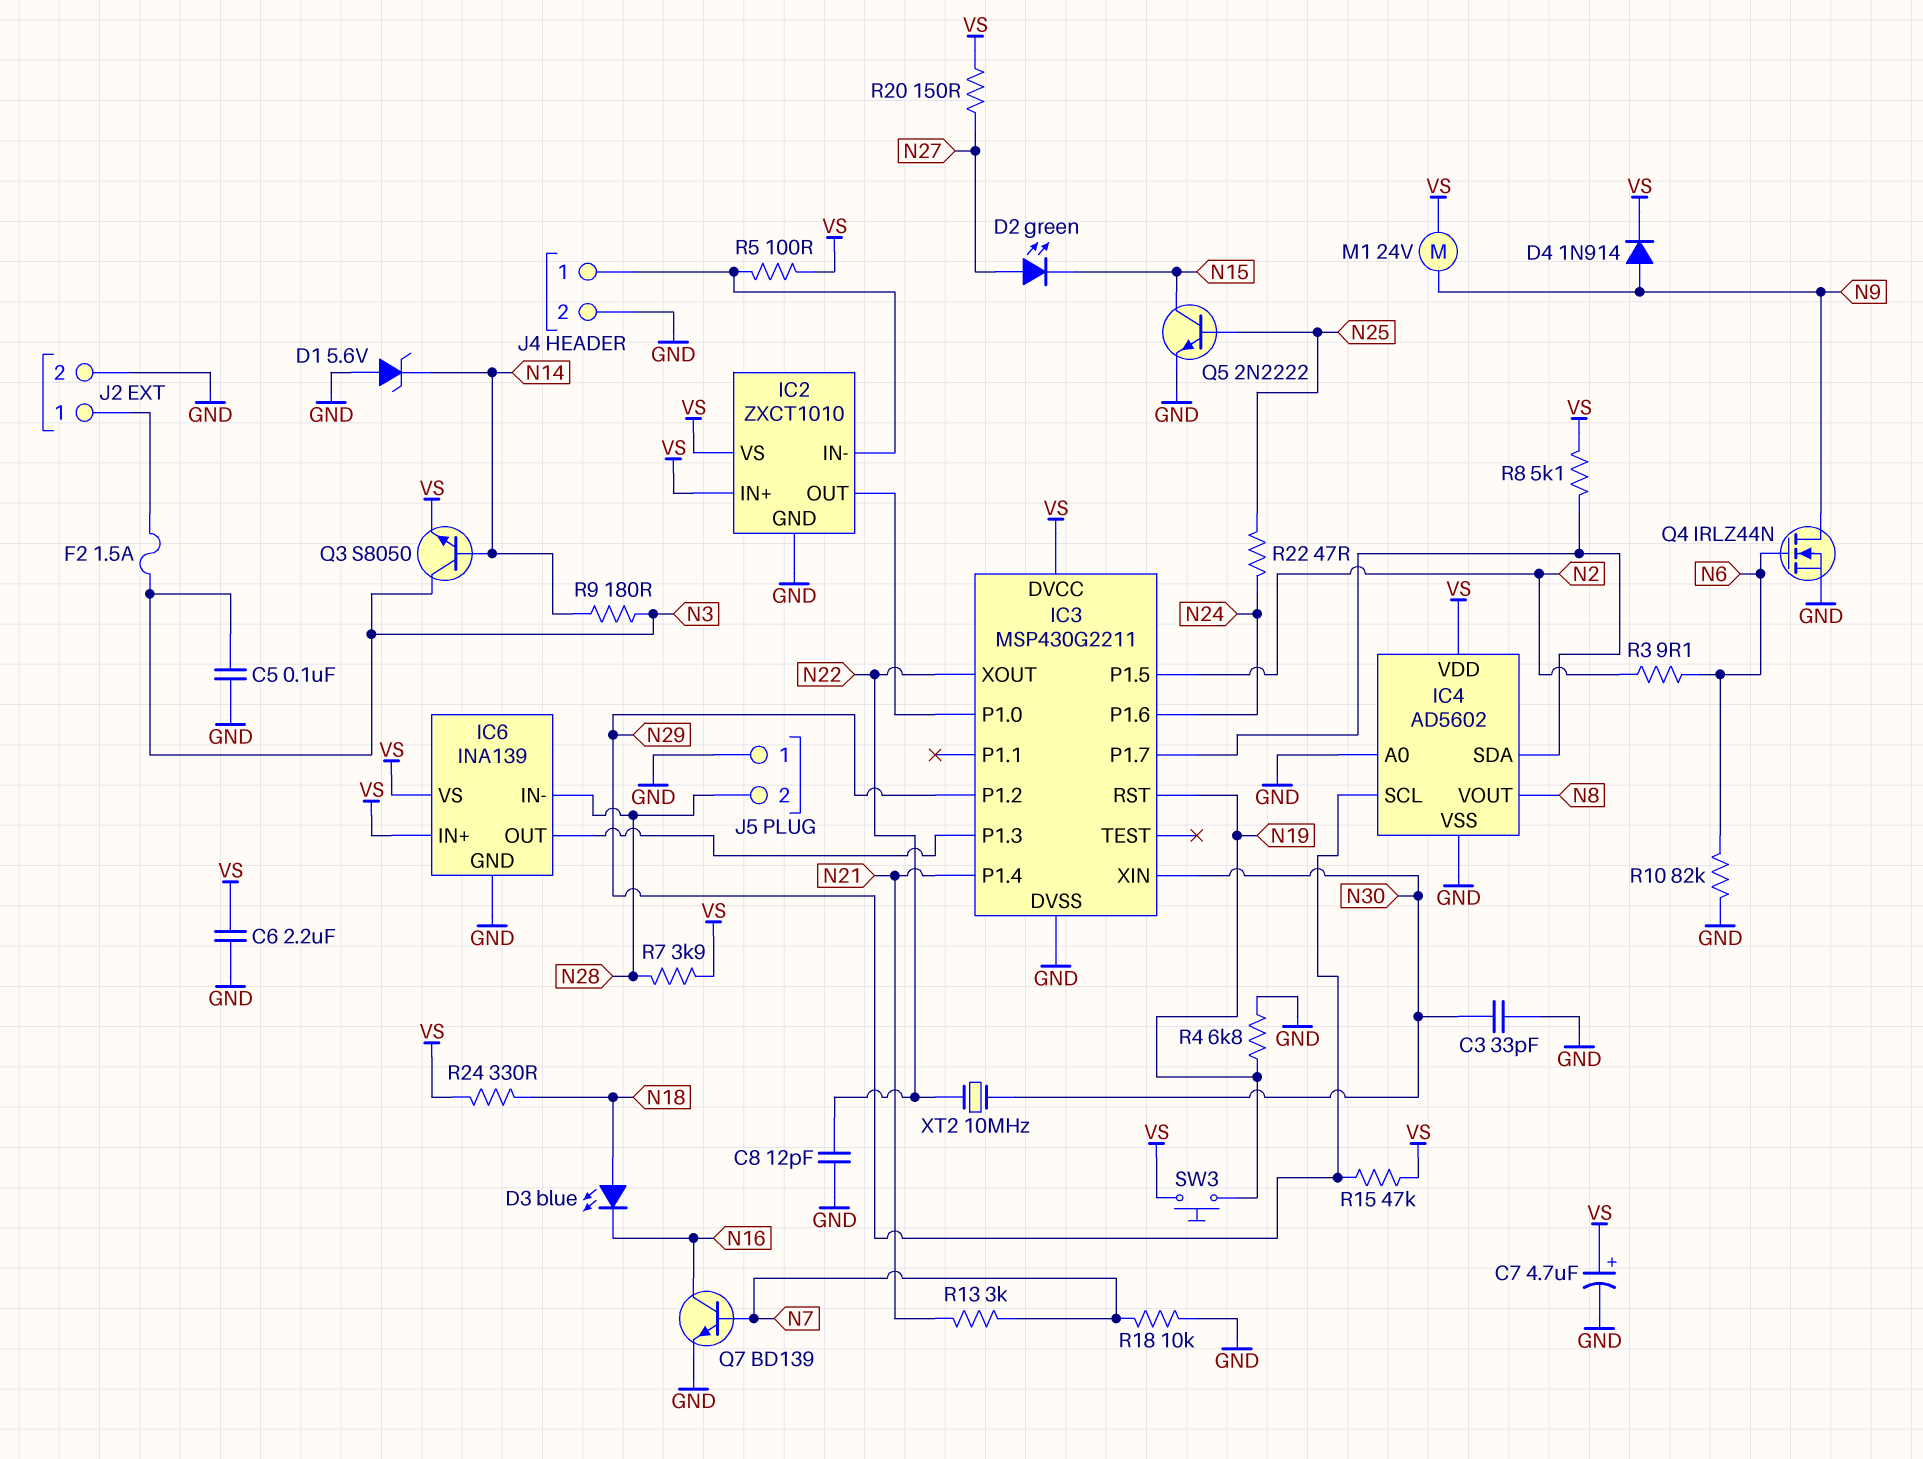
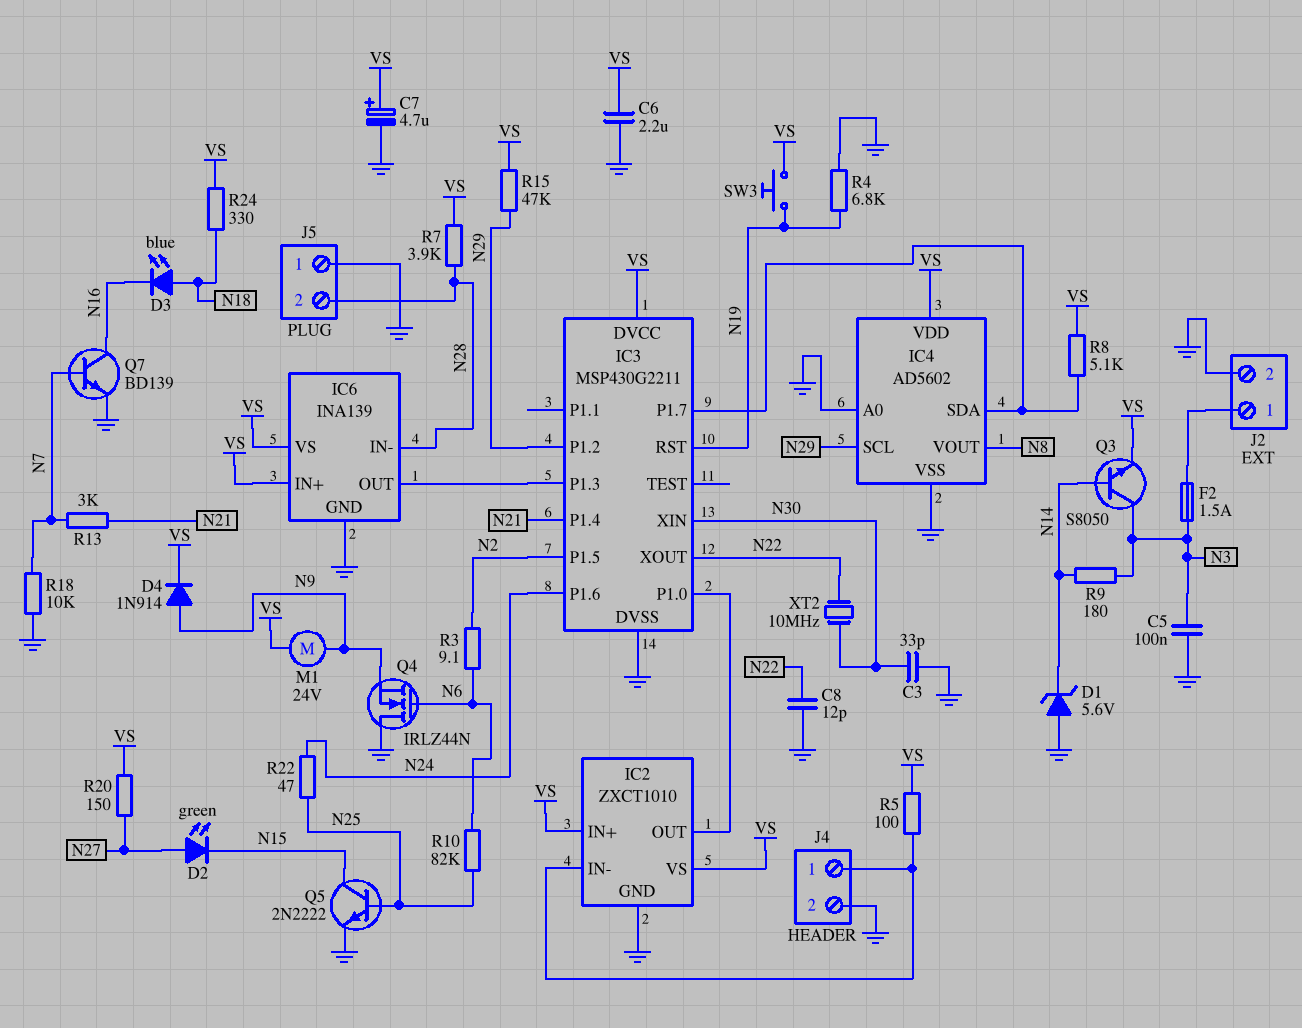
Q4: NMOS IRLZ44N (G N6, D N9, S GND) -> NMOS IRLZ44N (G N6, D GND, S N9)
R10: 82k (GND, N6) -> 82k (N6, N25)

